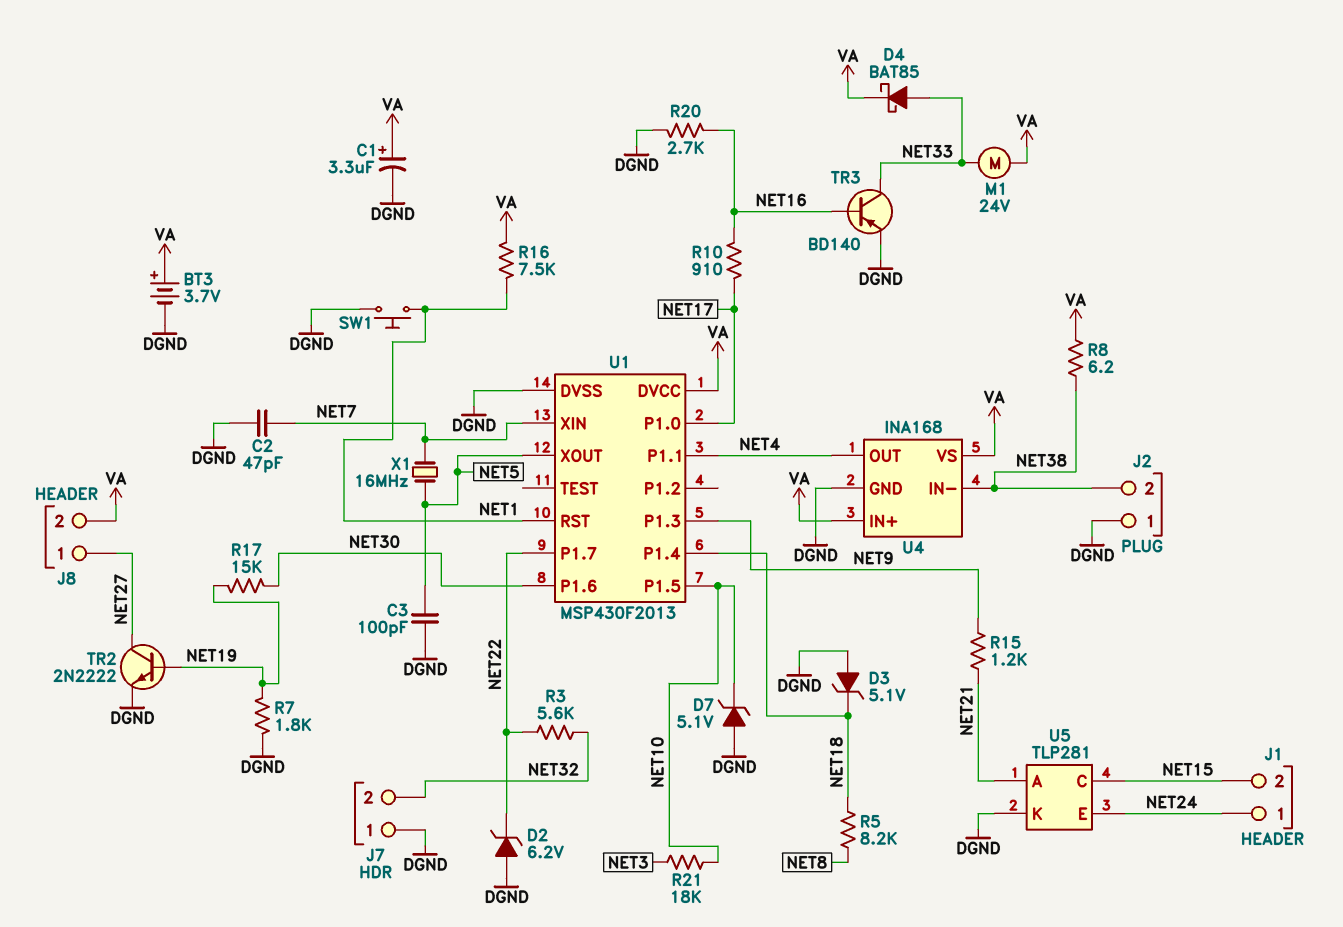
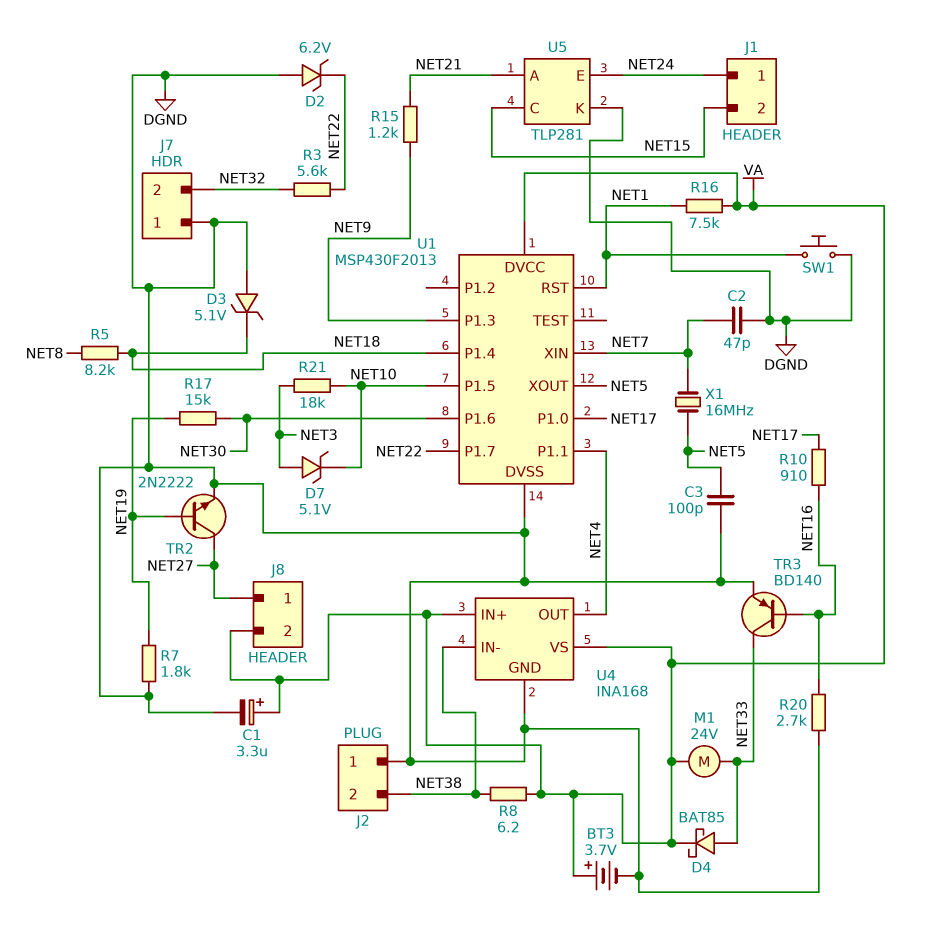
D7: zener 5.1V (A DGND, K NET10) -> zener 5.1V (A NET3, K NET10)

